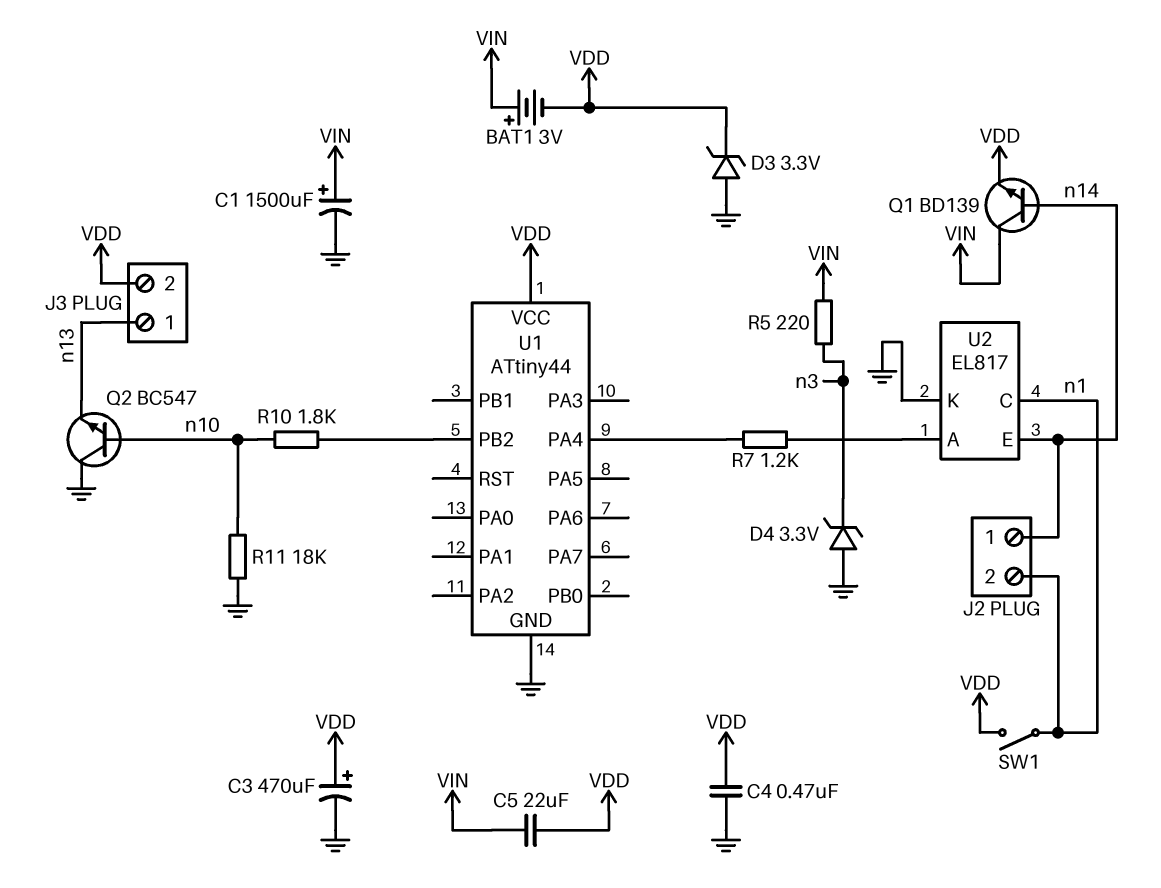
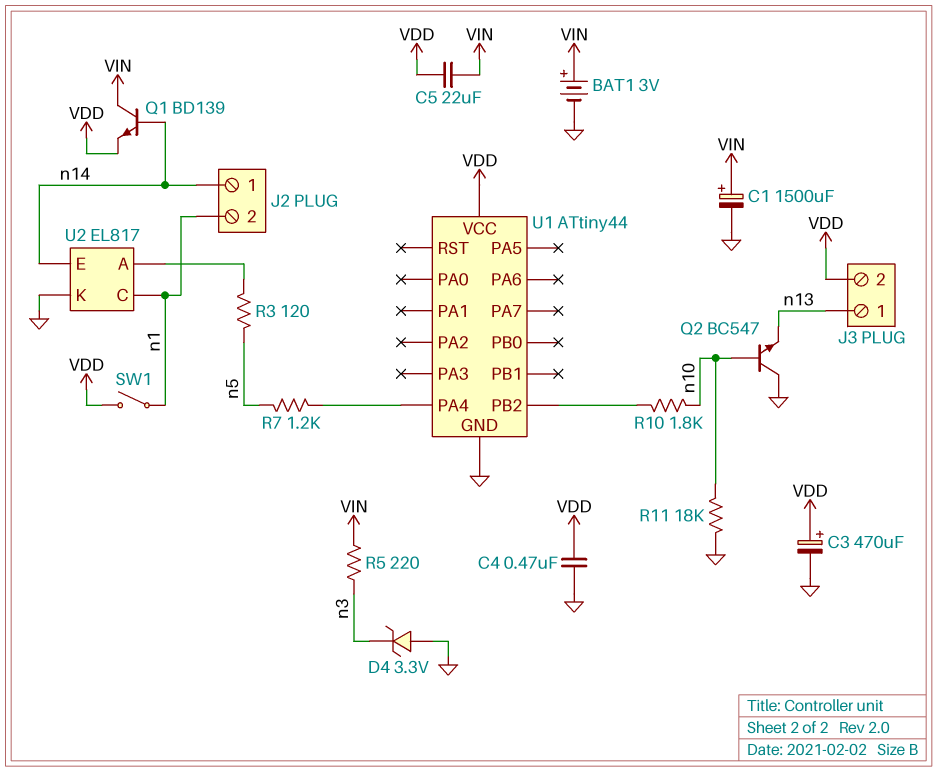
BAT1: 3V (plus VIN, minus VDD) -> 3V (plus VIN, minus GND)
D3: zener 3.3V (A GND, K VDD) -> none
R3: none -> 120 (U2/A, n5)
R7: 1.2k (U1/PA4, U2/A) -> 1.2k (U1/PA4, n5)

